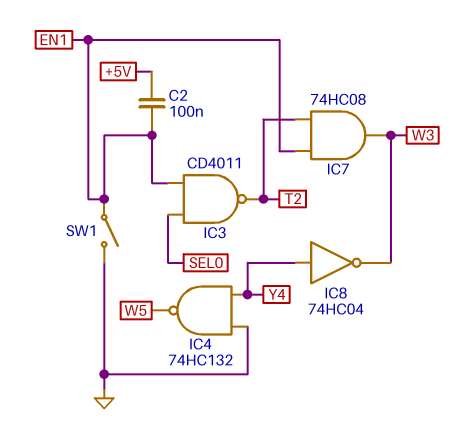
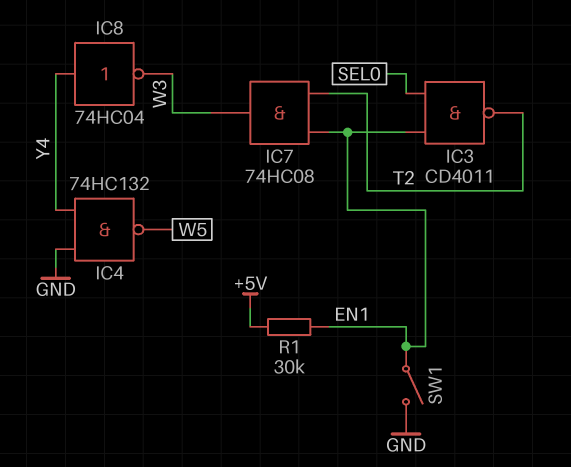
C2: 100nF (+5V, EN1) -> none
R1: none -> 30k (+5V, EN1)

